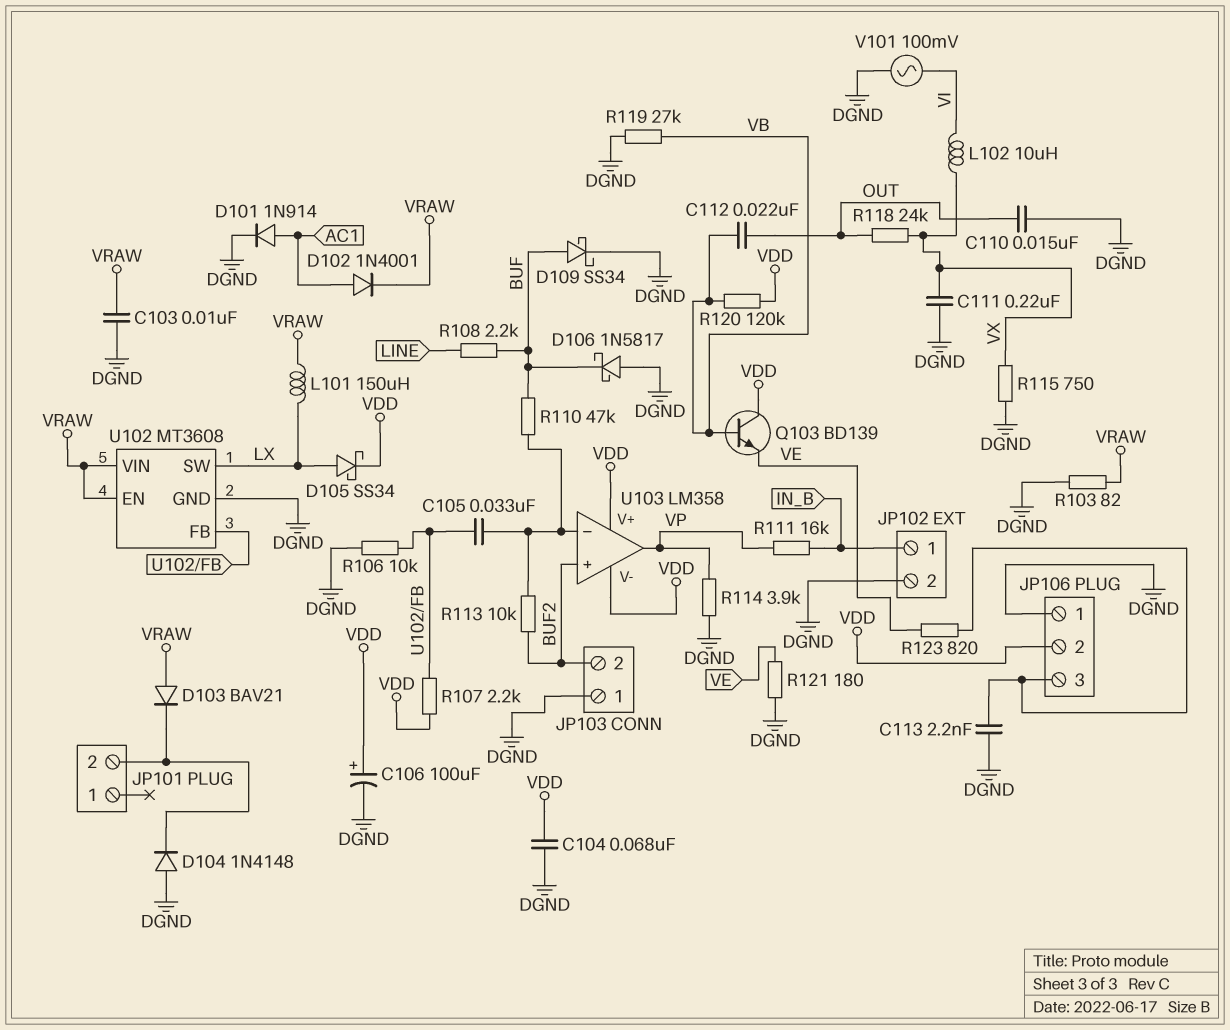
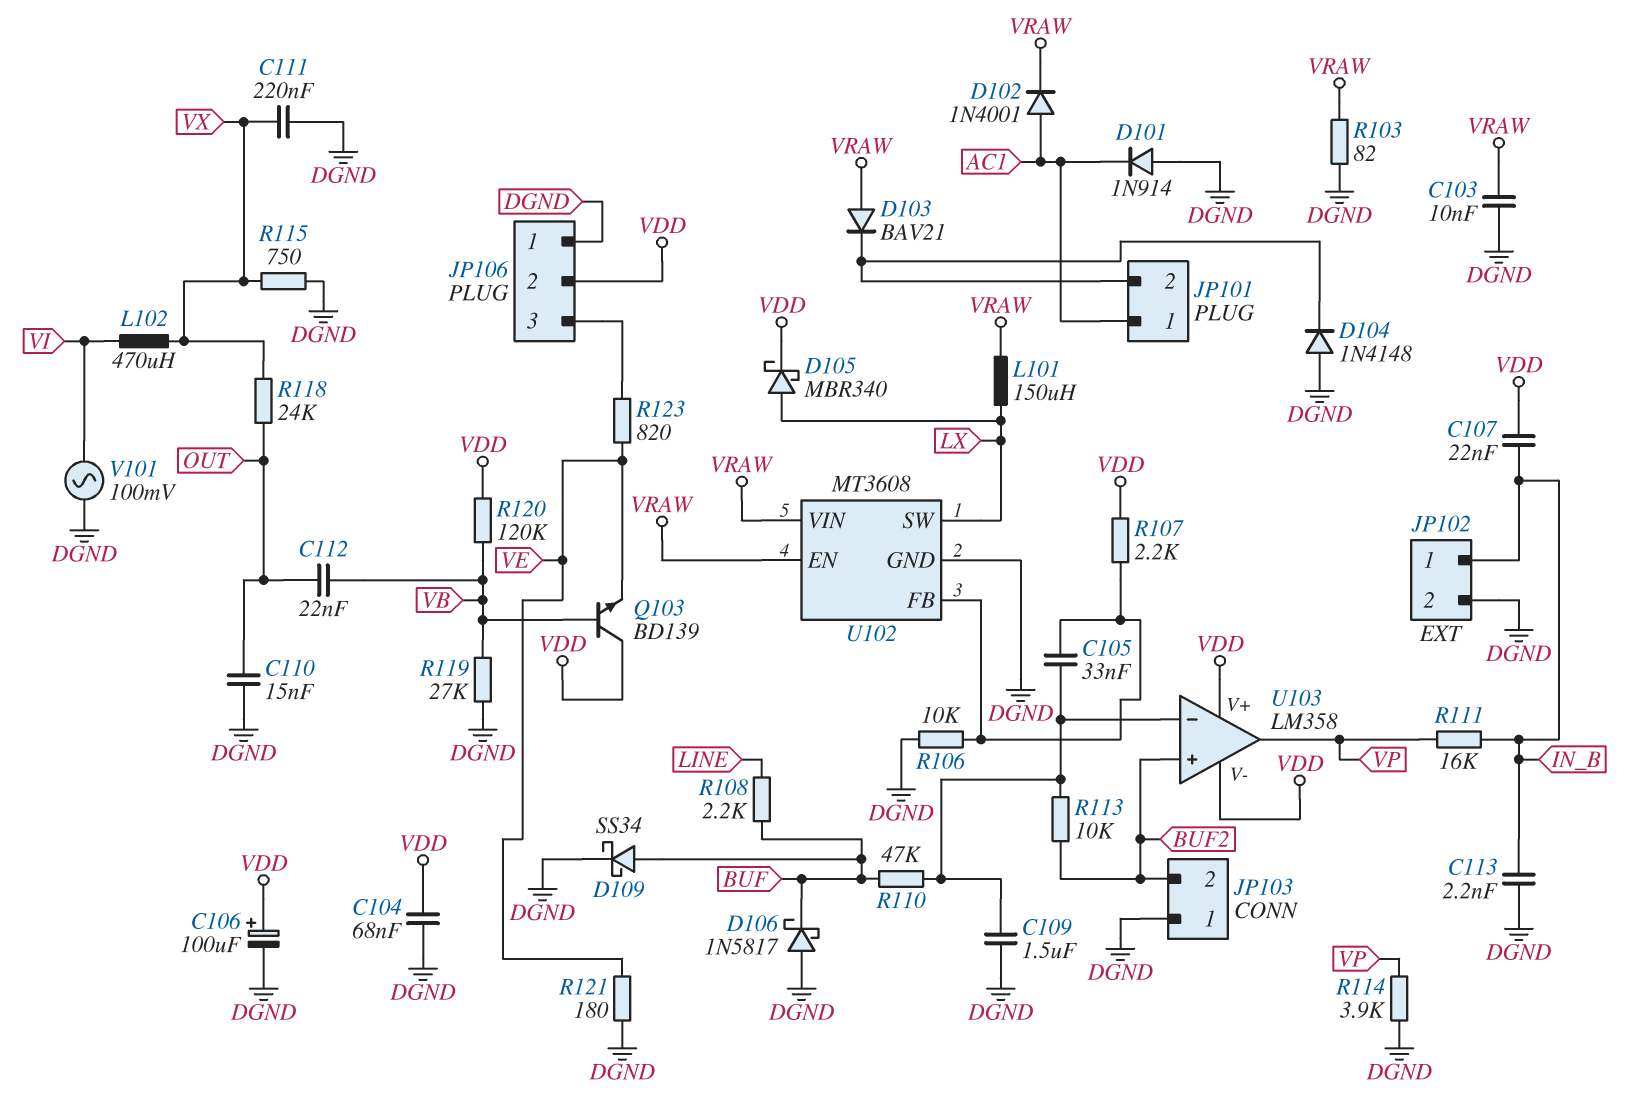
C107: none -> 22nF (IN_B, VDD)
C109: none -> 1.5uF (DGND, U103/in-)
C113: 2.2nF (DGND, JP106/3) -> 2.2nF (DGND, IN_B)
D101: diode 1N914 (A AC1, K DGND) -> diode 1N914 (A DGND, K AC1)
D105: schottky SS34 (A LX, K VDD) -> schottky MBR340 (A LX, K VDD)
JP101 pin 1: none -> AC1
L102: 10uH (VI, VX) -> 470uH (VI, VX)

